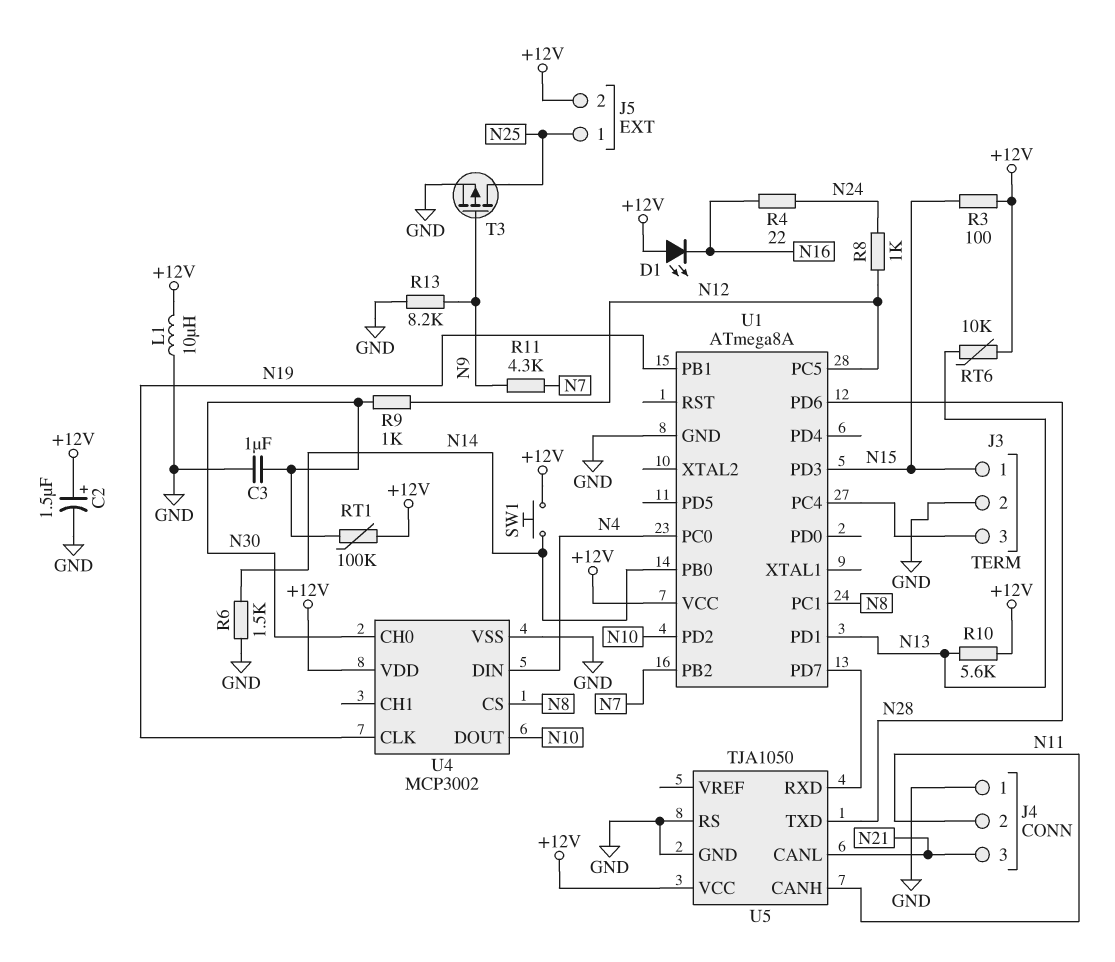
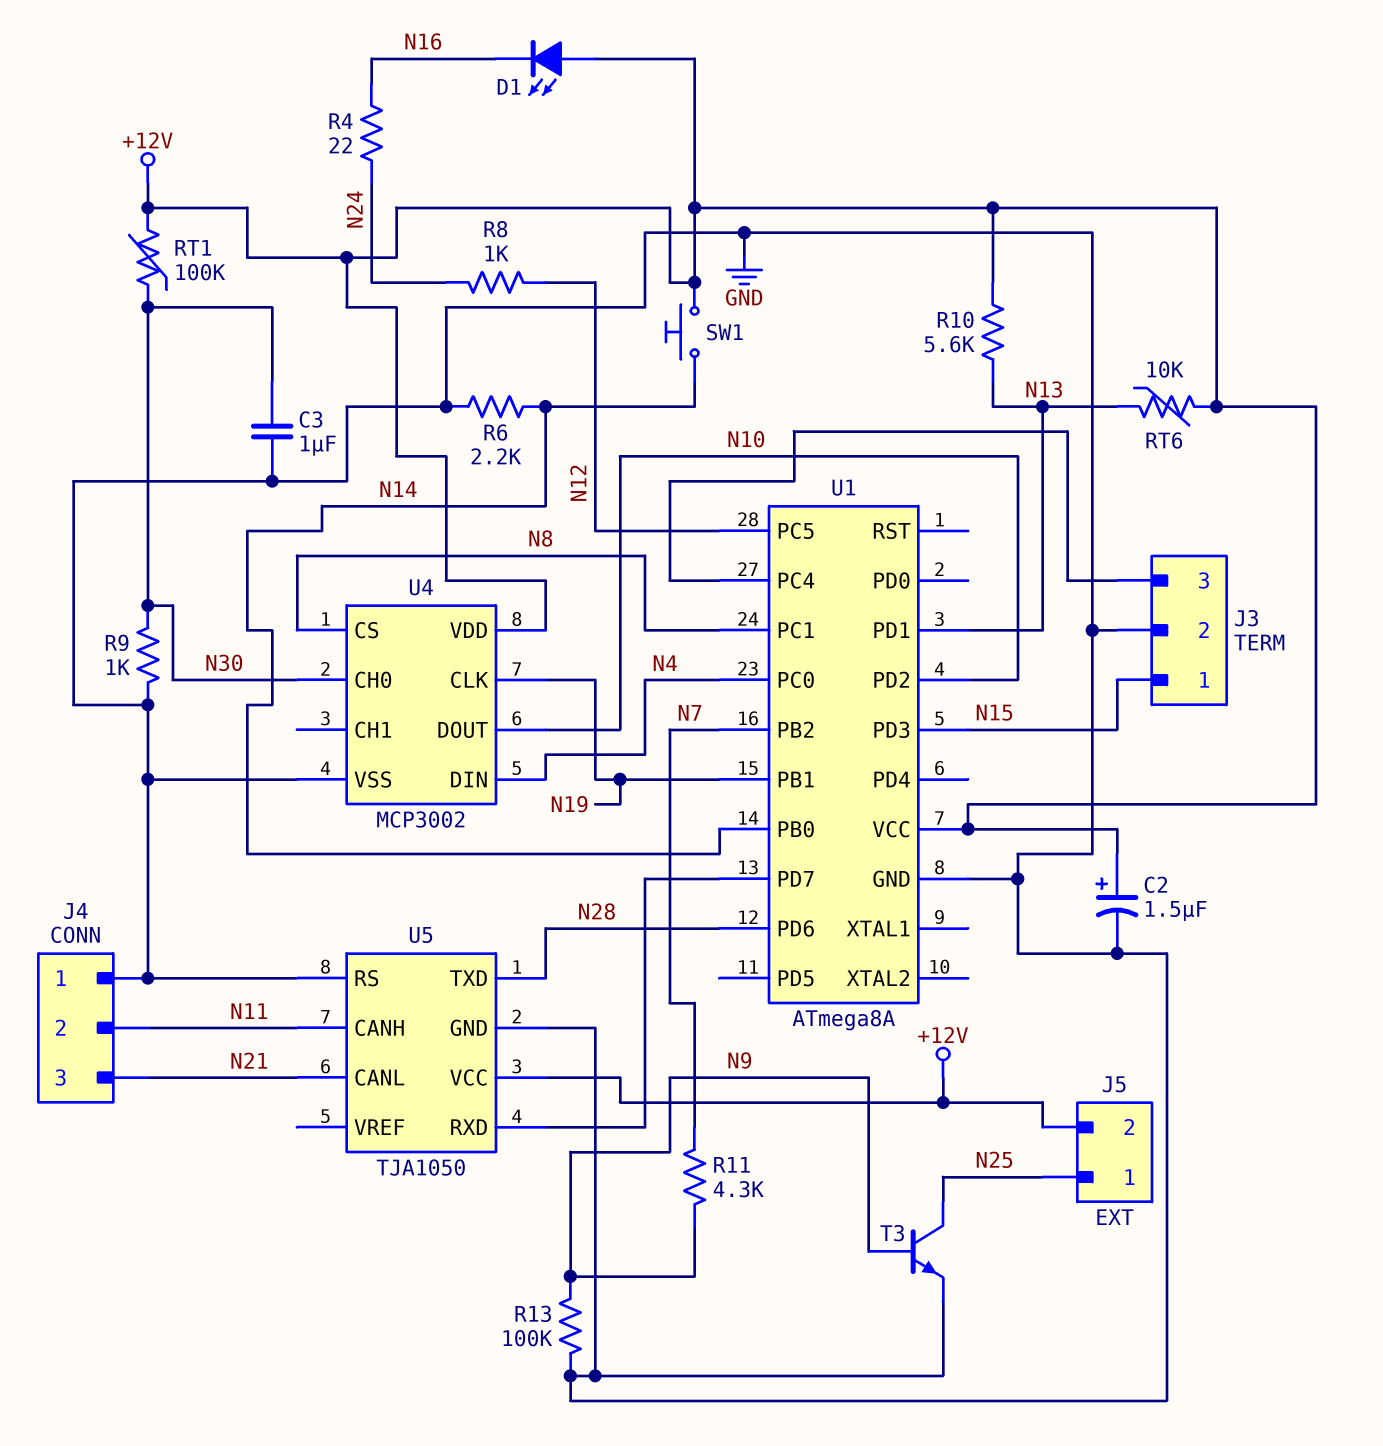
L1: 10uH (+12V, GND) -> none
R3: 100 (+12V, N15) -> none
R6: 1.5k (GND, N14) -> 2.2k (GND, N14)
R9: 1k (N12, N30) -> 1k (GND, N30)
R13: 8.2k (GND, N9) -> 100k (GND, N9)
T3: PMOS (G N9, D N25, S GND) -> NPN (B N9, C N25, E GND)

